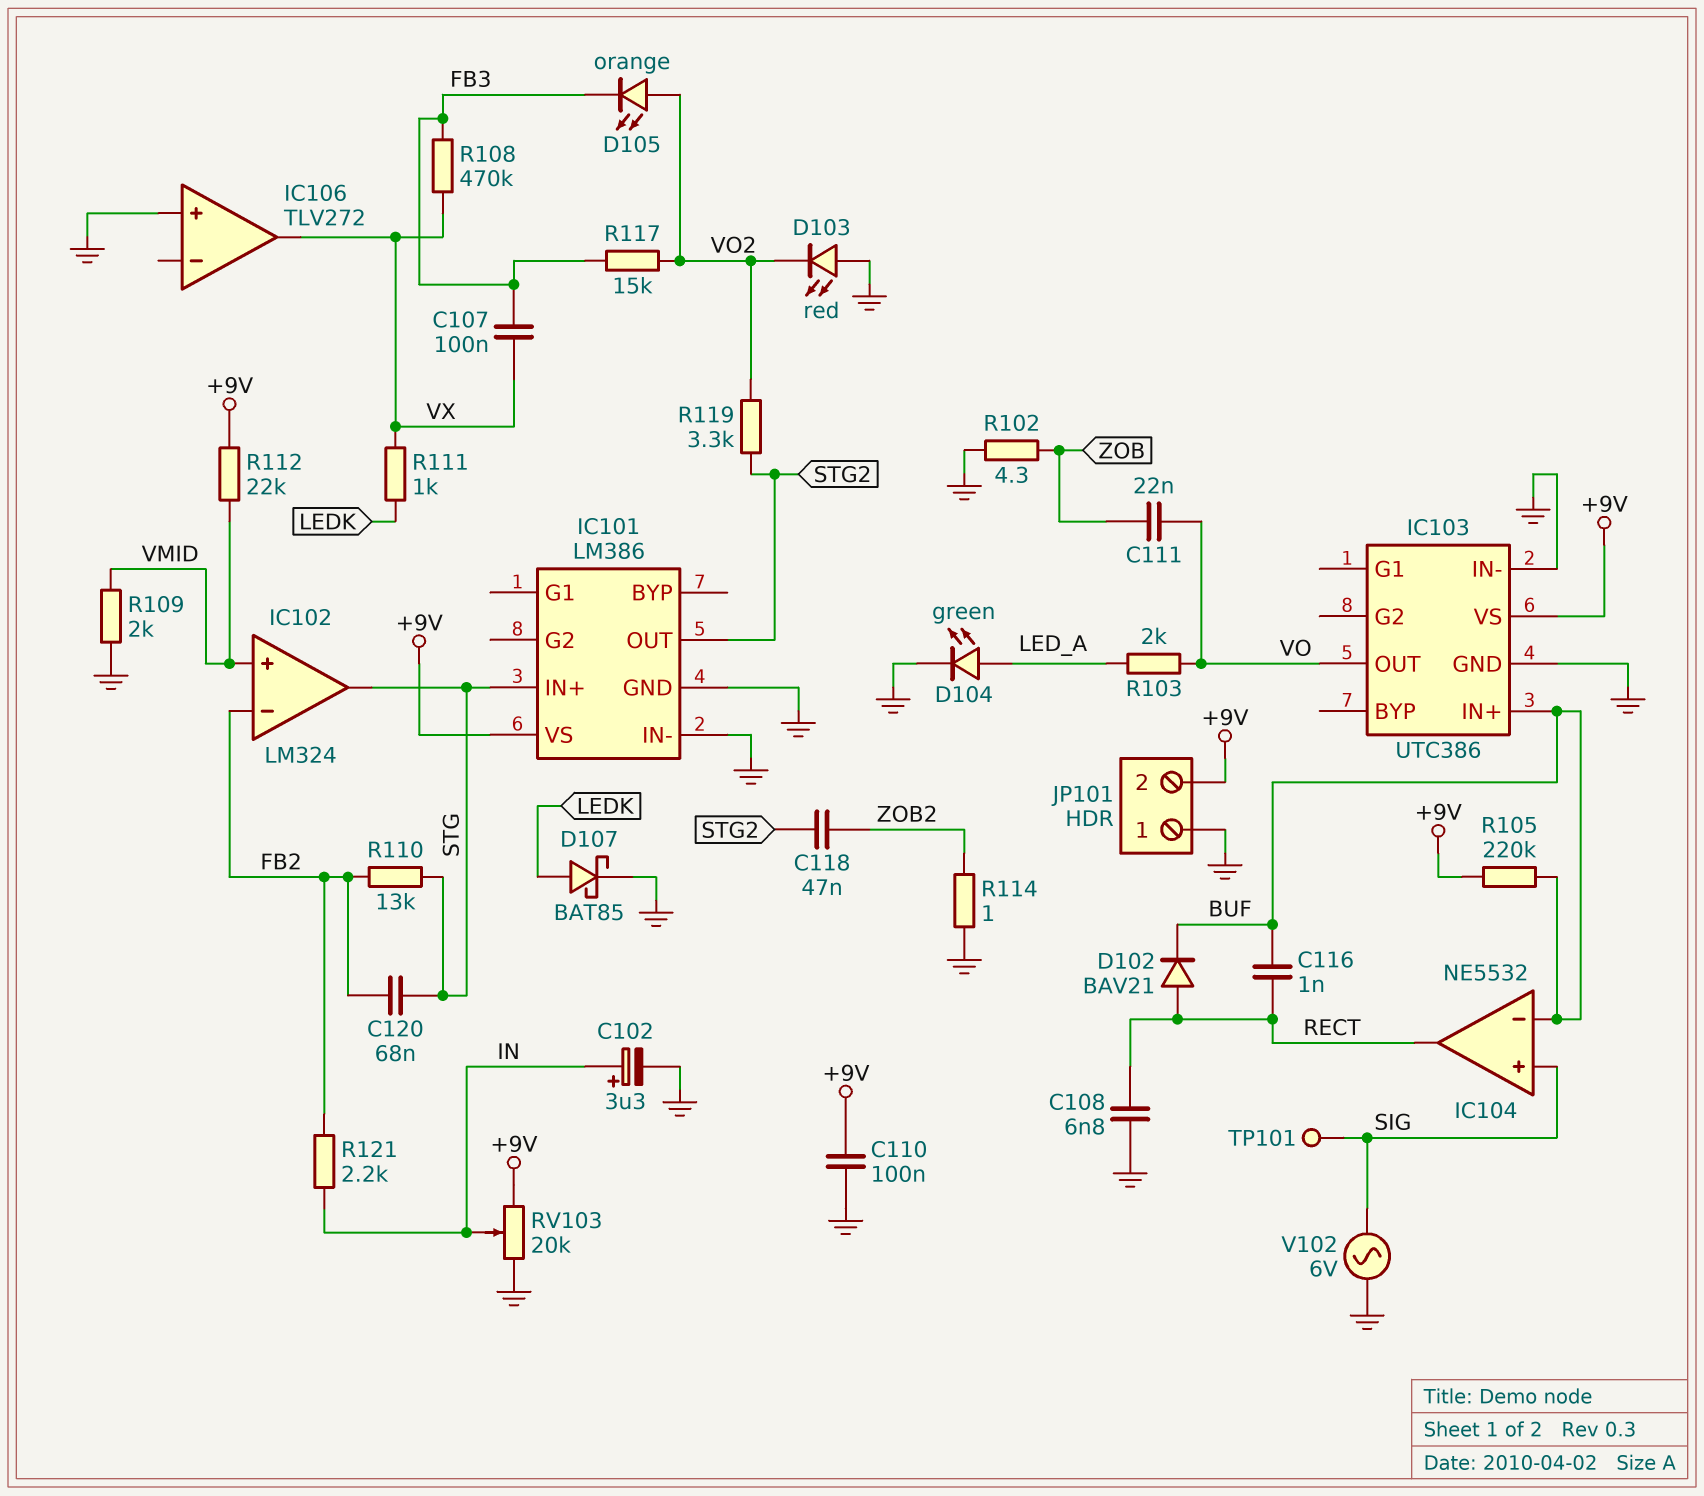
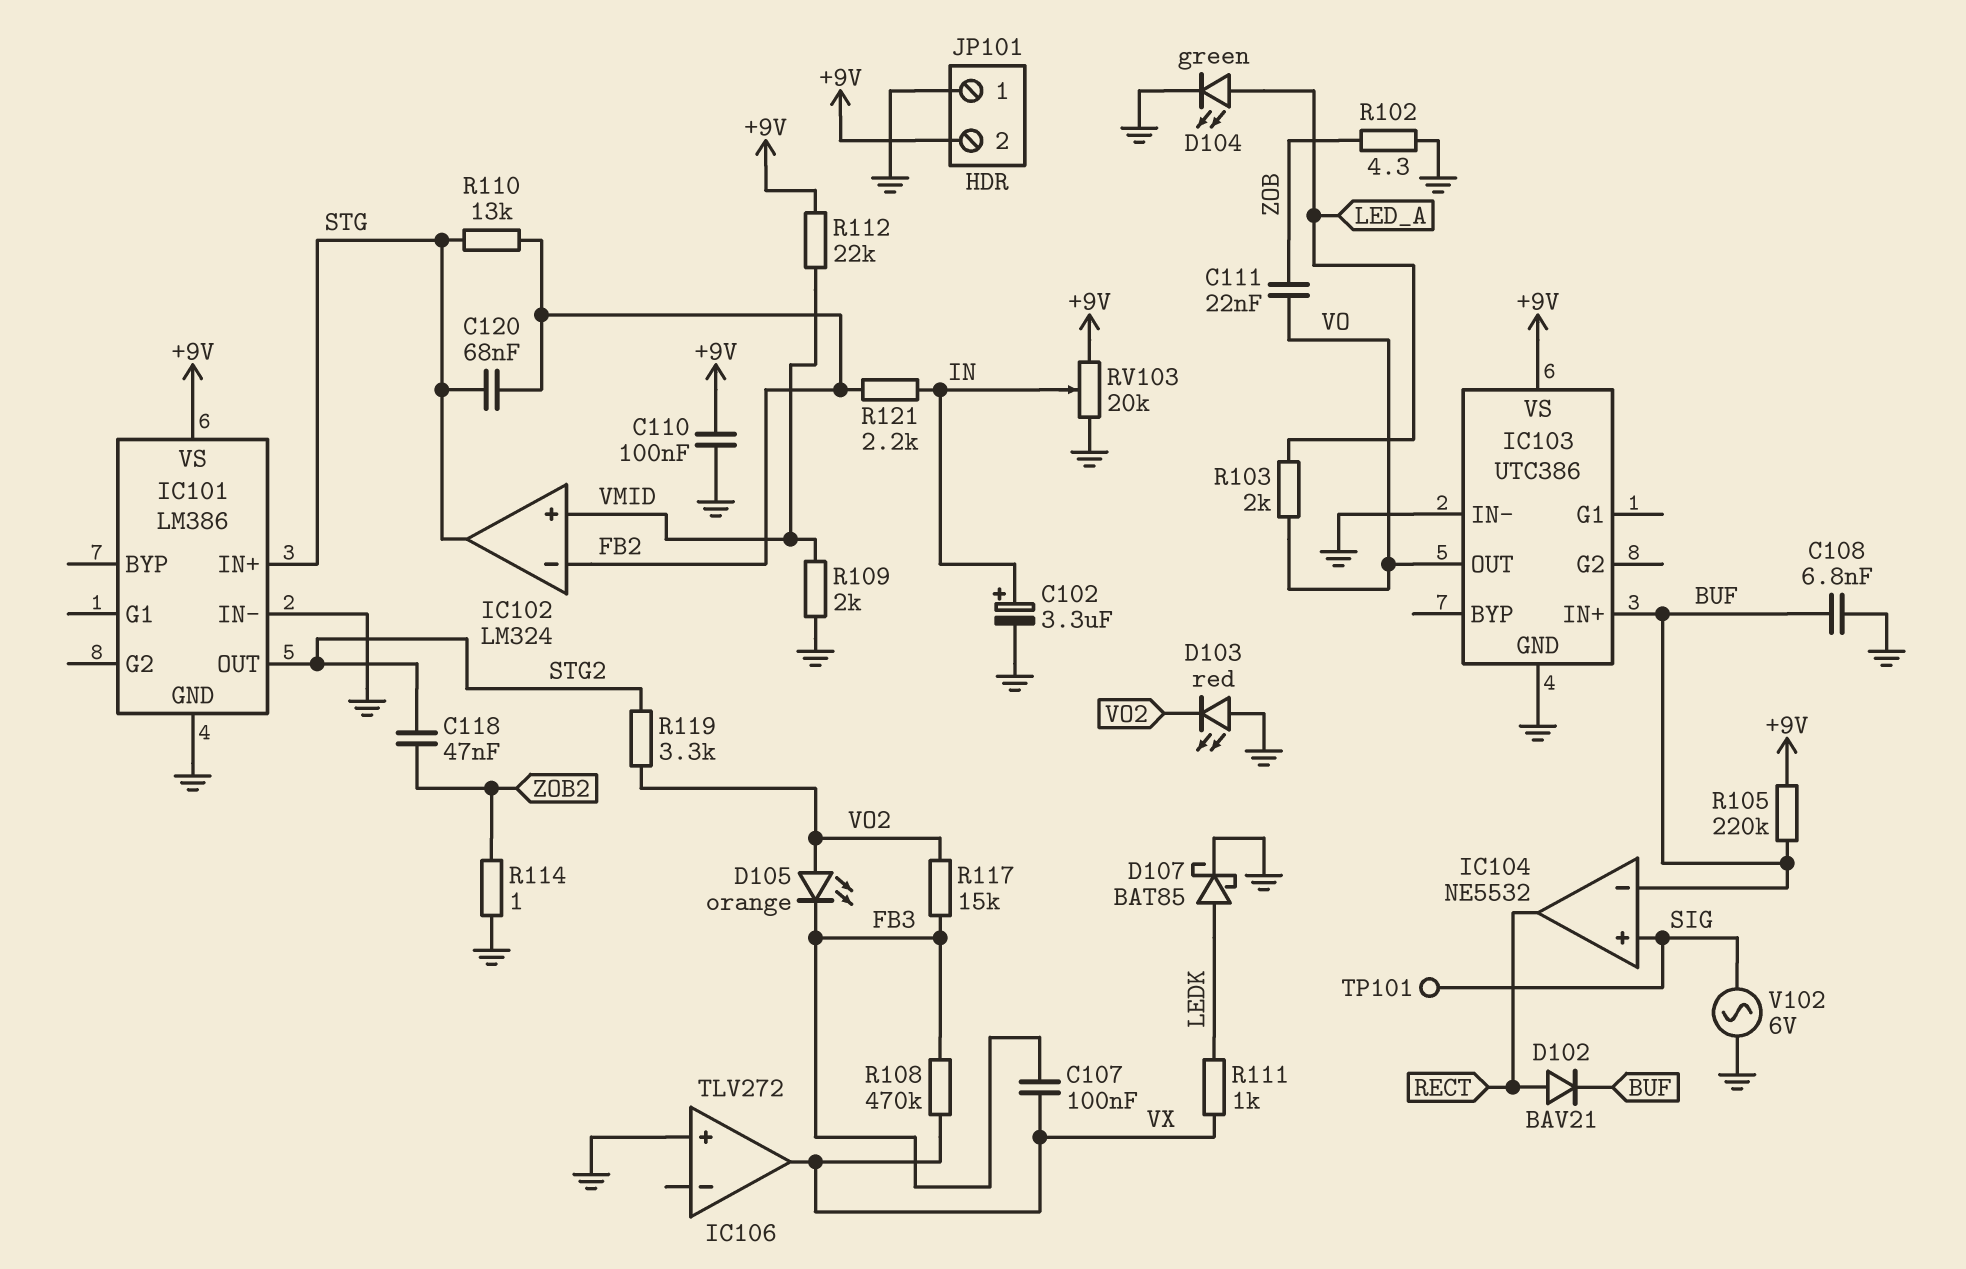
C108: 6.8nF (GND, RECT) -> 6.8nF (BUF, GND)
C116: 1nF (BUF, RECT) -> none

